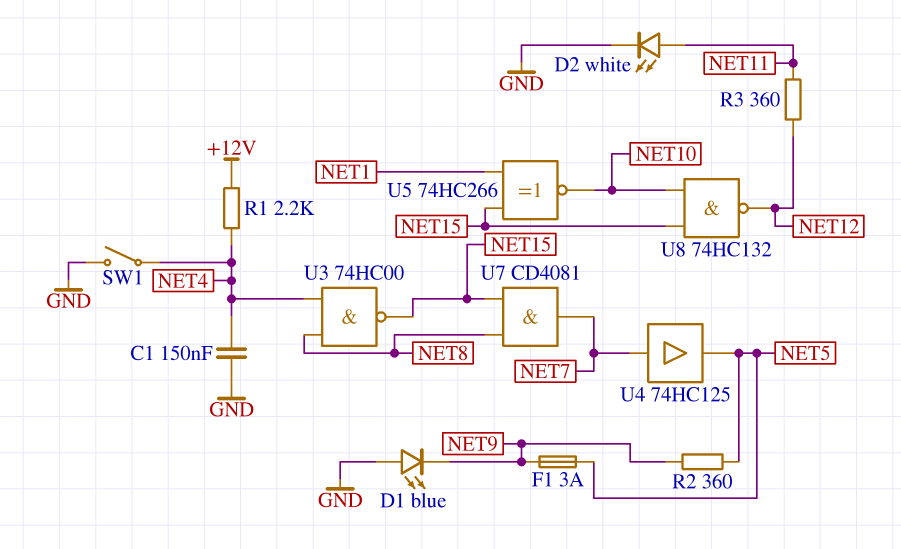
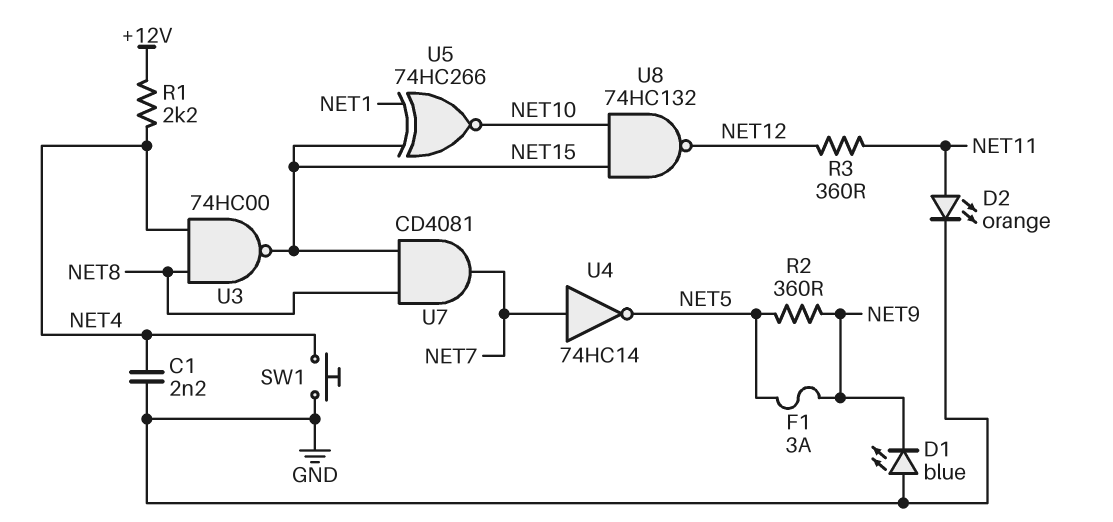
C1: 150nF (GND, NET4) -> 2.2nF (GND, NET4)
D2: LED white (A NET11, K GND) -> LED orange (A NET11, K GND)
SW1: switch (GND, NET4) -> button (GND, NET4)
U4: buffer 74HC125 (in NET7, out NET5) -> NOT 74HC14 (in NET7, out NET5)

